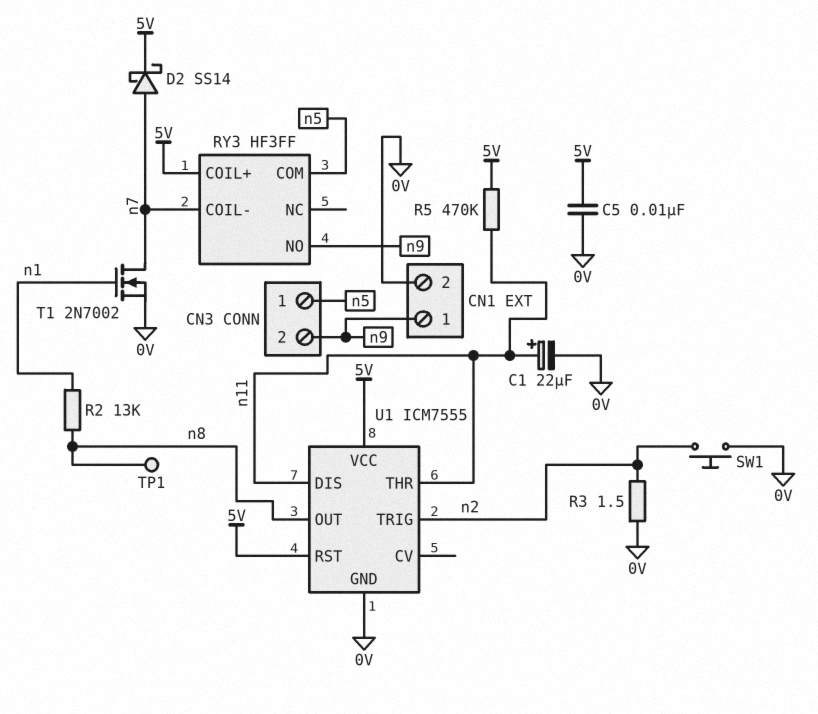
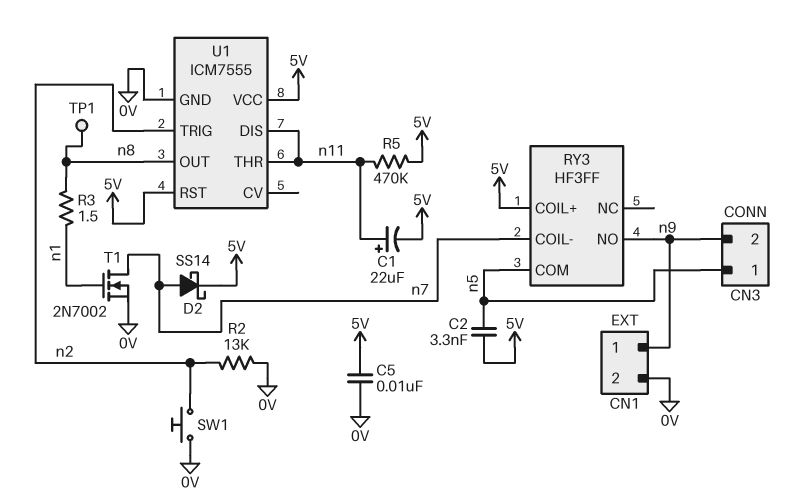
C1: 22uF (plus n11, minus 0V) -> 22uF (plus n11, minus 5V)
C2: none -> 3.3nF (5V, n5)
R2: 13k (n1, n8) -> 13k (0V, n2)
R3: 1.5 (0V, n2) -> 1.5 (n1, n8)

